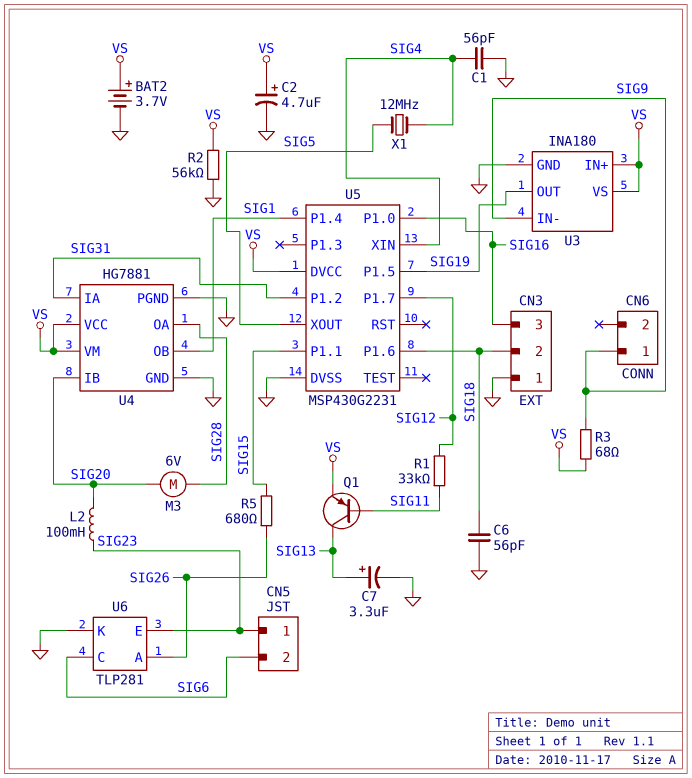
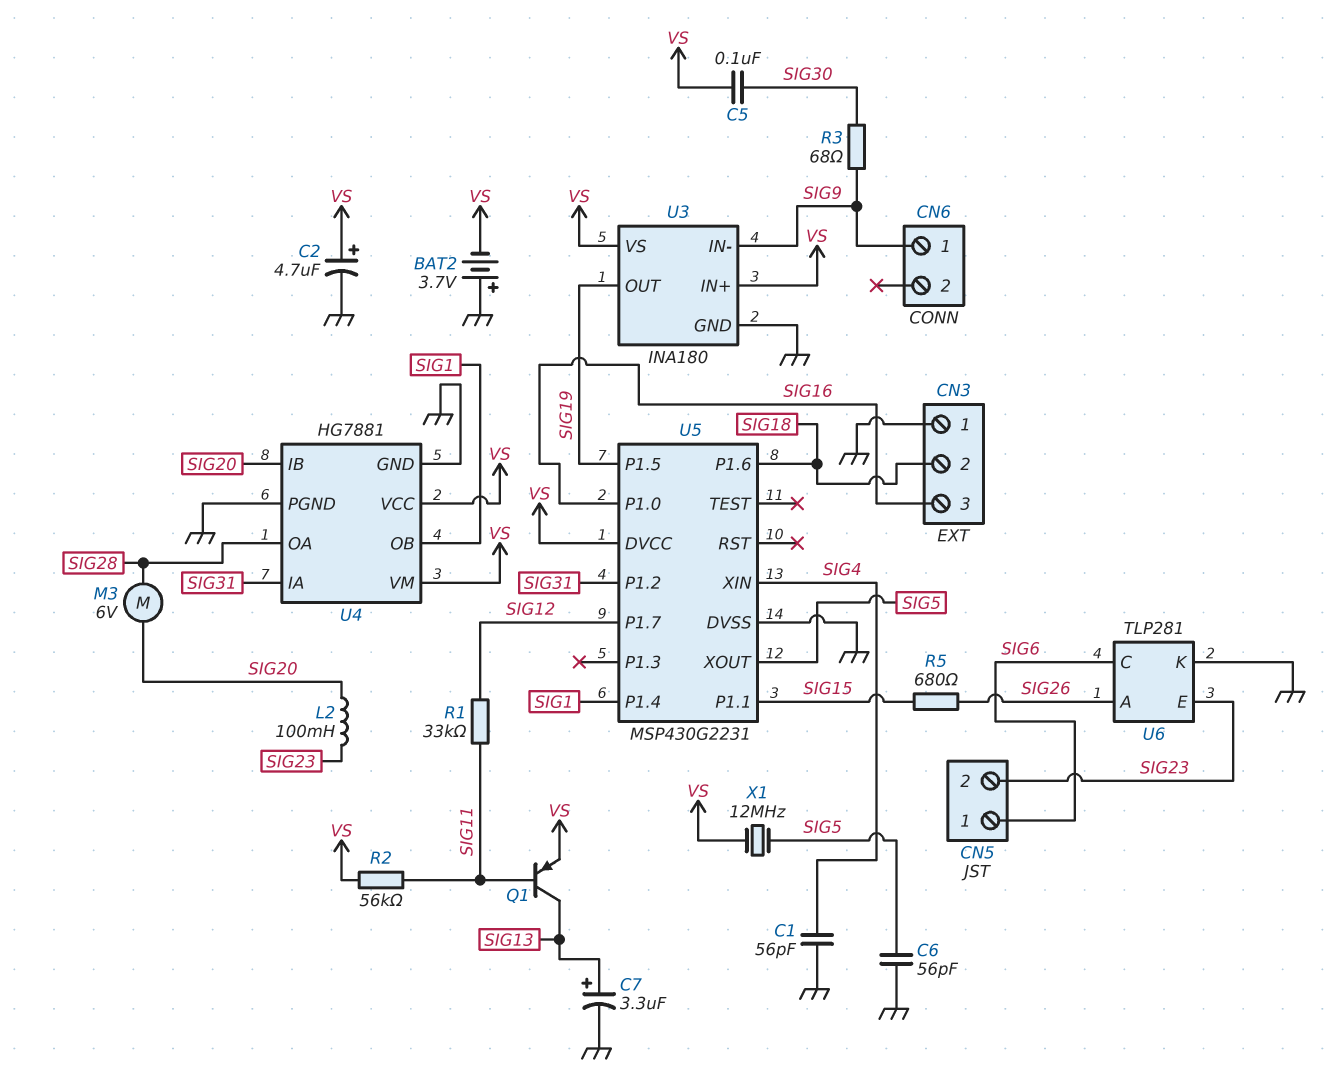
BAT2: 3.7V (plus VS, minus GND) -> 3.7V (plus GND, minus VS)
C5: none -> 100nF (SIG30, VS)
C6: 56pF (GND, SIG18) -> 56pF (GND, SIG5)
CN5 pin 1: SIG23 -> SIG6
CN5 pin 2: SIG6 -> SIG23
R2: 56k (GND, VS) -> 56k (SIG11, VS)
R3: 68 (SIG9, VS) -> 68 (SIG9, SIG30)
X1: 12MHz (SIG4, SIG5) -> 12MHz (SIG5, VS)

